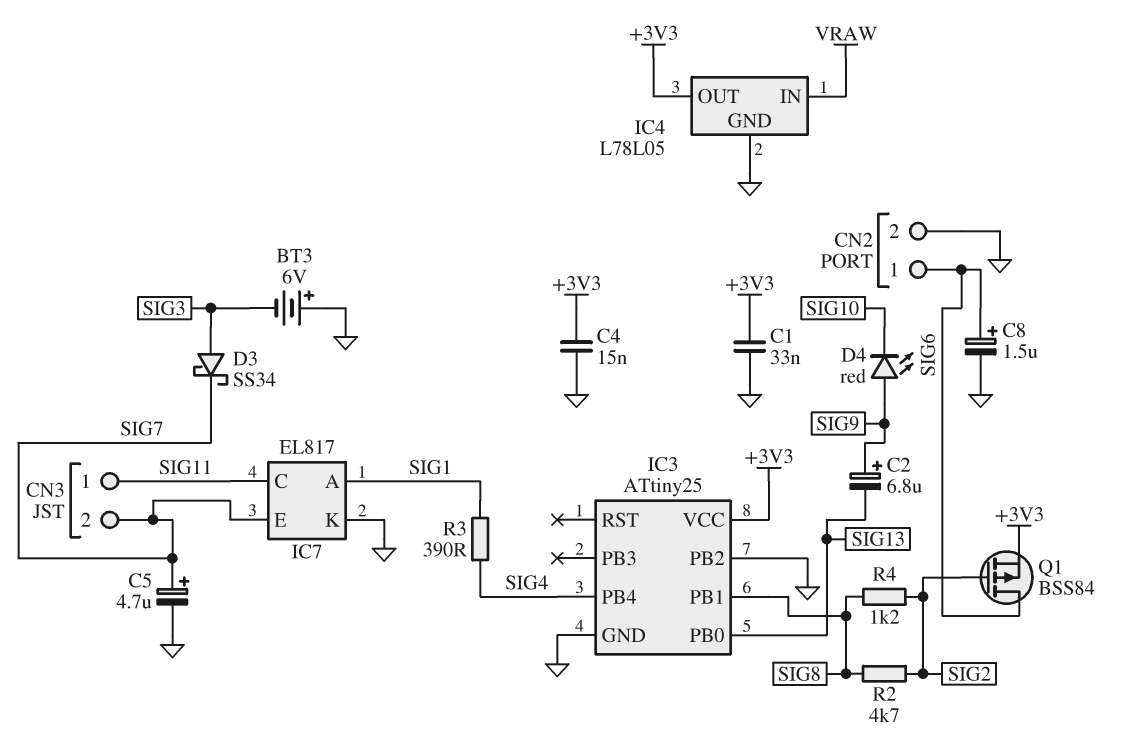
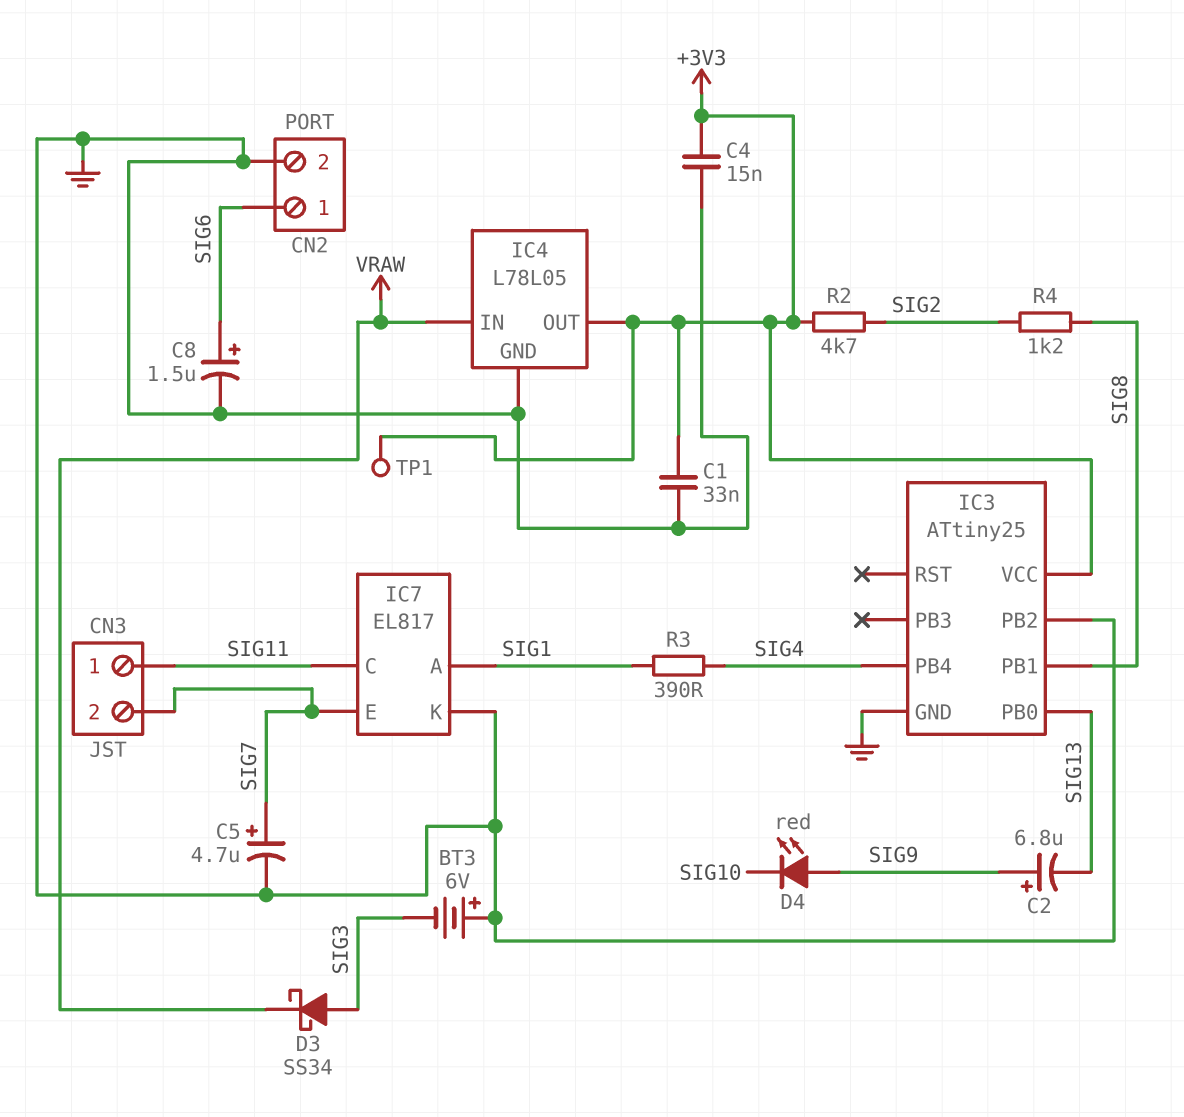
D3: schottky SS34 (A SIG3, K SIG7) -> schottky SS34 (A SIG3, K VRAW)
Q1: PMOS BSS84 (G SIG2, D SIG6, S +3V3) -> none
R2: 4.7k (SIG2, SIG8) -> 4.7k (+3V3, SIG2)
TP1: none -> test point (+3V3)

